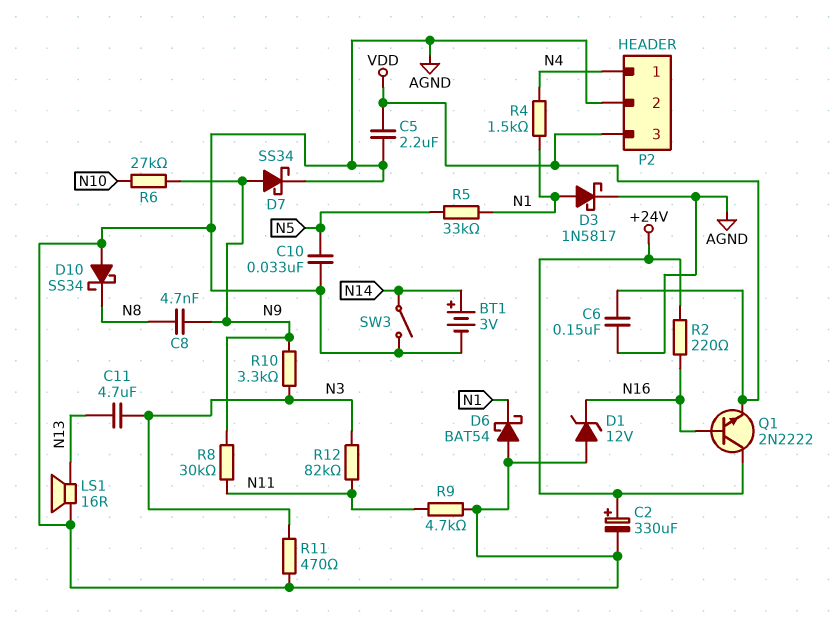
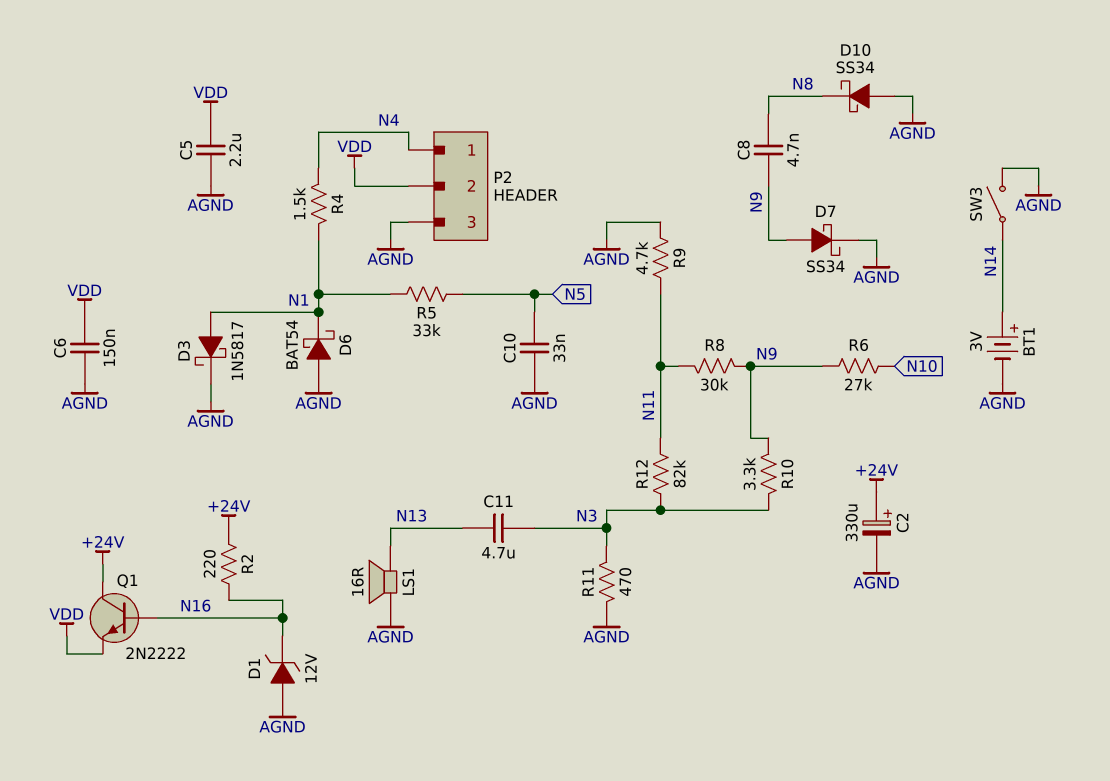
P2 pin 2: AGND -> VDD
P2 pin 3: VDD -> AGND

